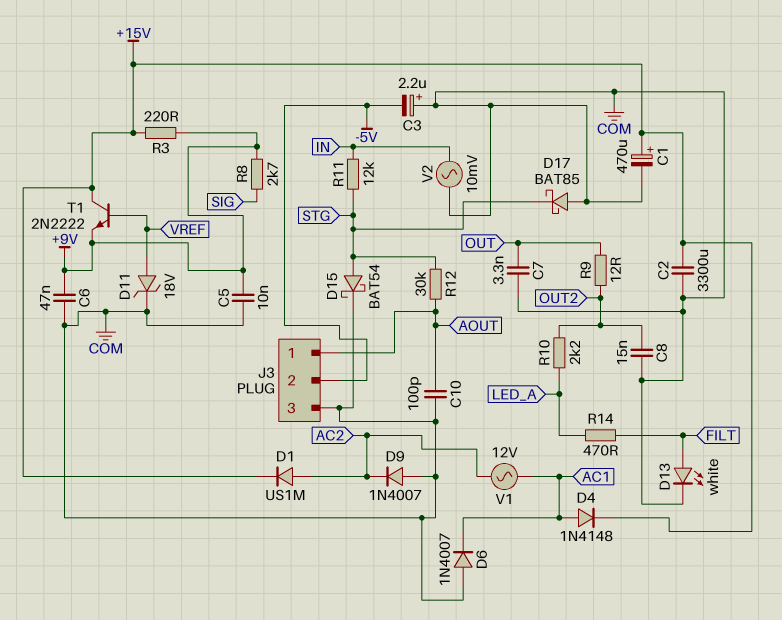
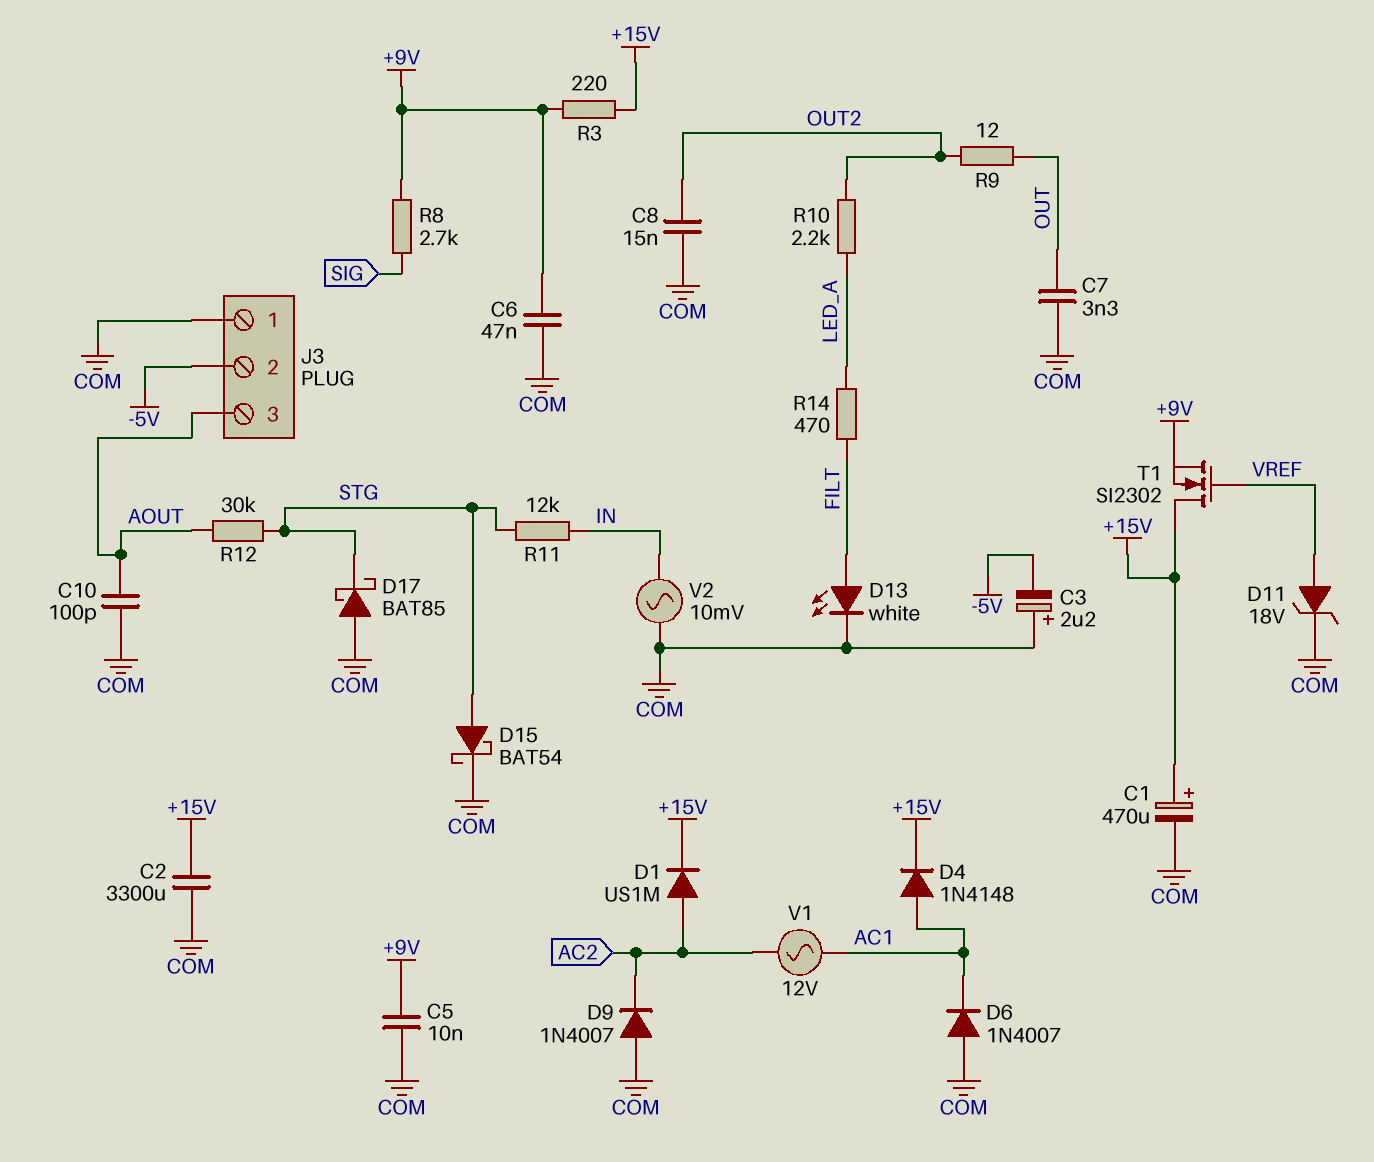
J3 pin 1: AOUT -> COM
J3 pin 3: COM -> AOUT
T1: NPN 2N2222 (B VREF, C +15V, E +9V) -> NMOS SI2302 (G VREF, D +15V, S +9V)

